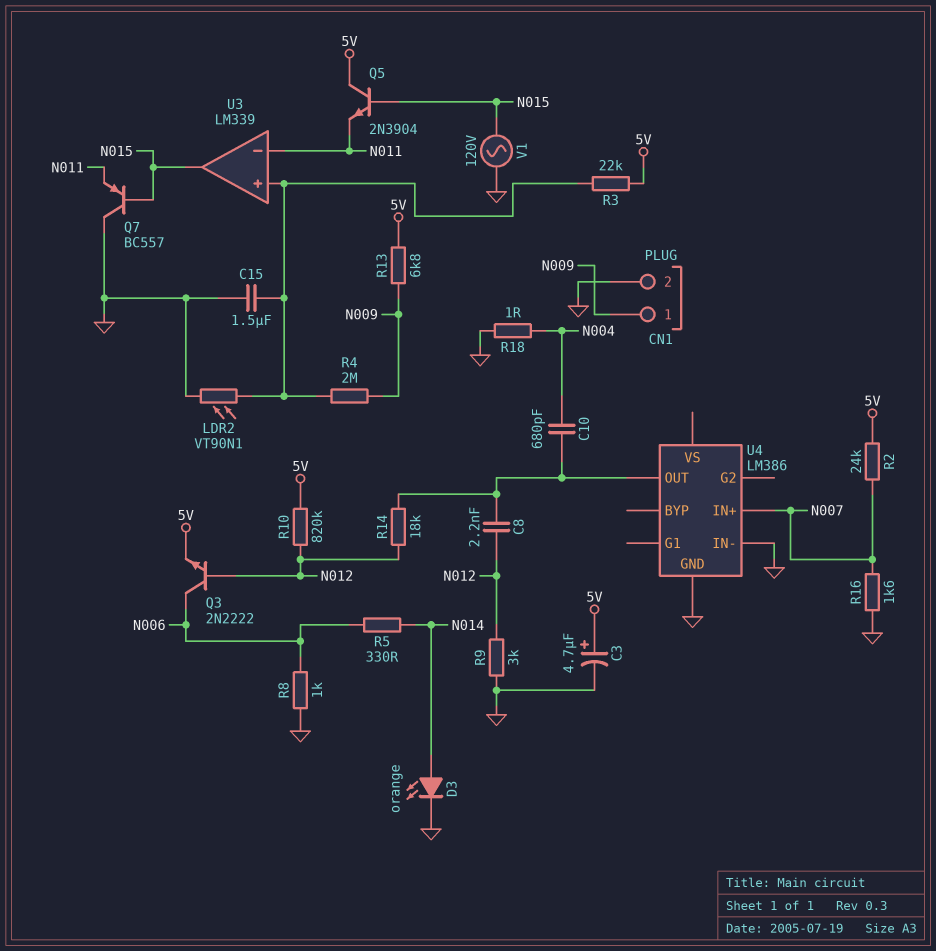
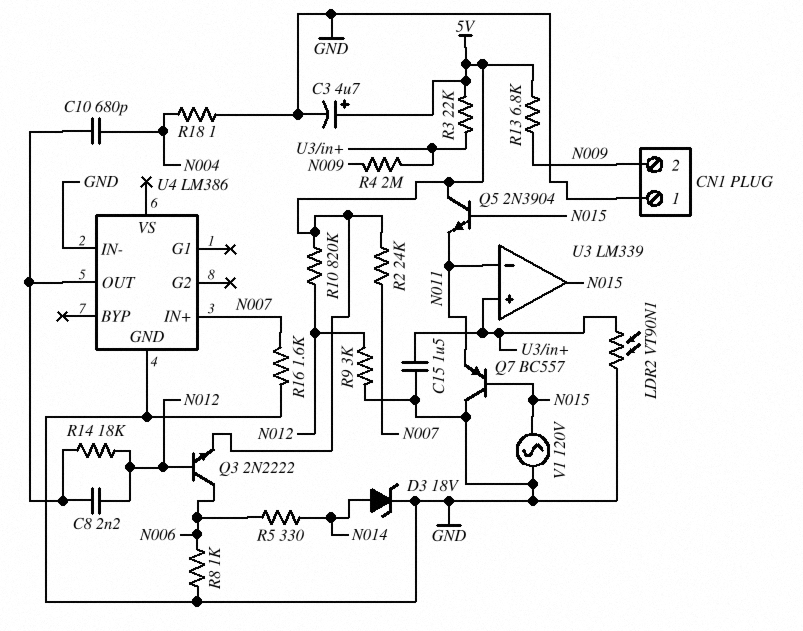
CN1 pin 1: N009 -> GND
CN1 pin 2: GND -> N009
D3: LED orange (A N014, K GND) -> zener 18V (A N014, K GND)

